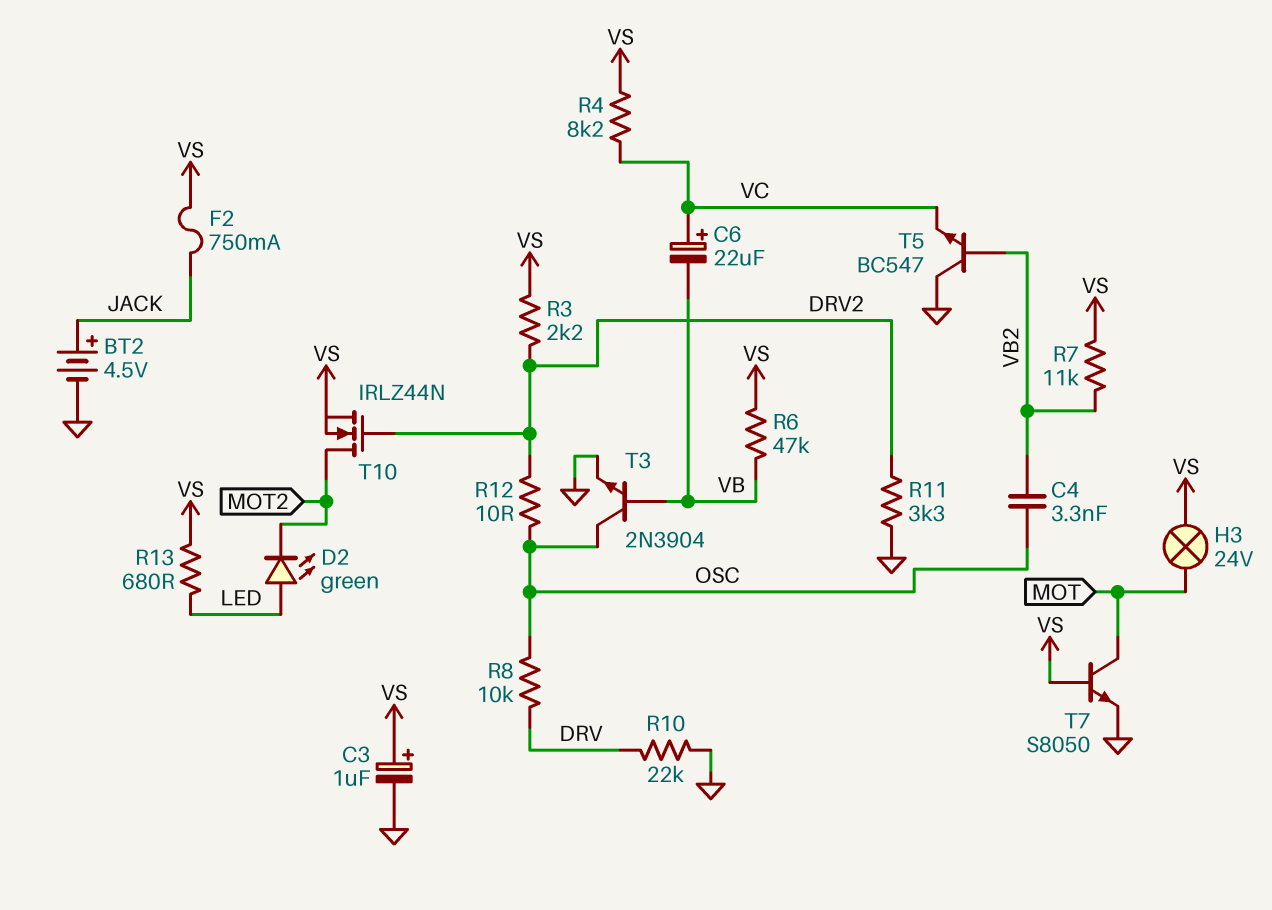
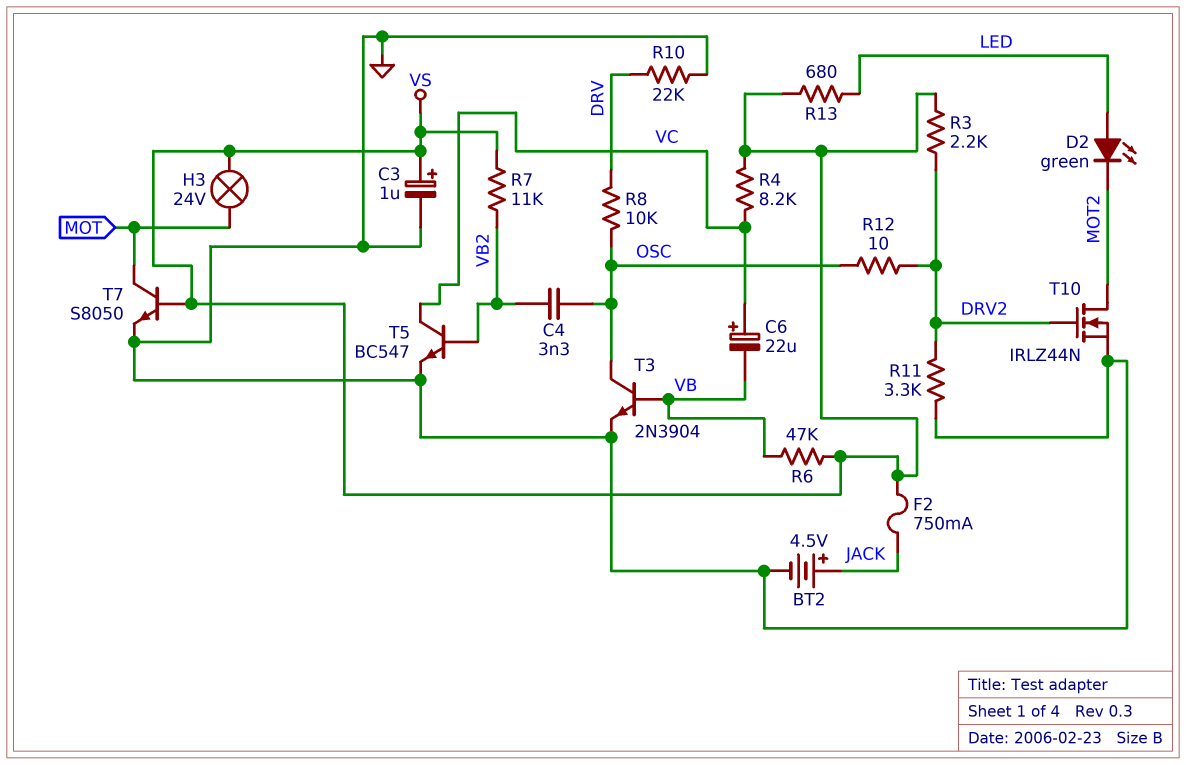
T5: NPN BC547 (B VB2, C GND, E VC) -> NPN BC547 (B VB2, C VC, E GND)
T10: NMOS IRLZ44N (G DRV2, D MOT2, S VS) -> NMOS IRLZ44N (G DRV2, D MOT2, S GND)

